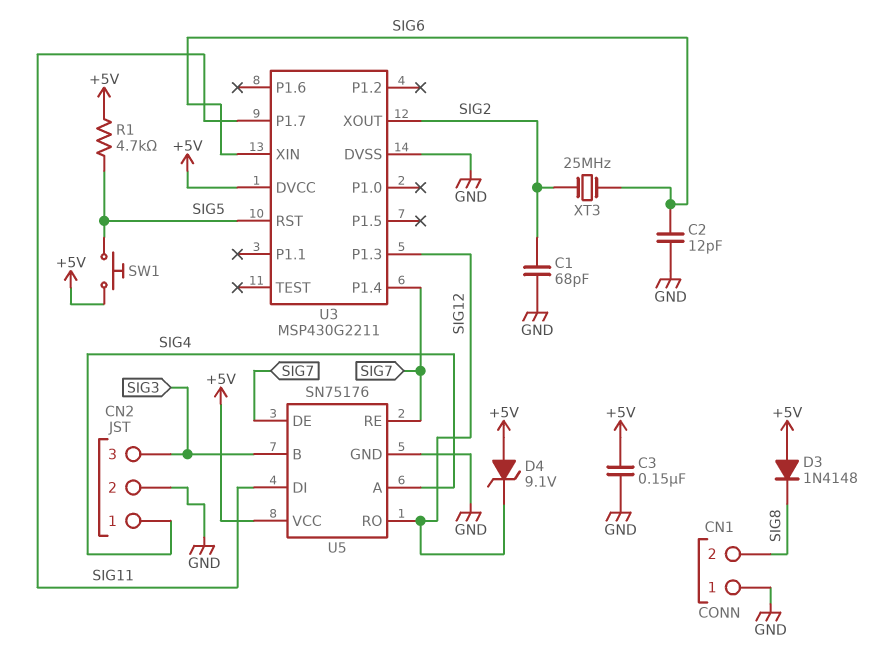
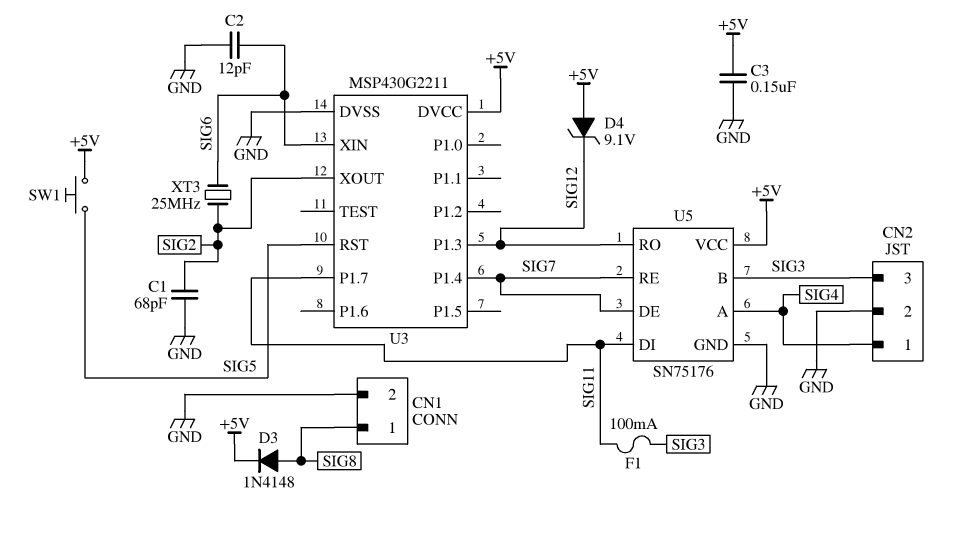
CN1 pin 1: GND -> SIG8
CN1 pin 2: SIG8 -> GND
D3: diode 1N4148 (A +5V, K SIG8) -> diode 1N4148 (A SIG8, K +5V)
F1: none -> 100mA (SIG3, SIG11)
R1: 4.7k (+5V, SIG5) -> none

